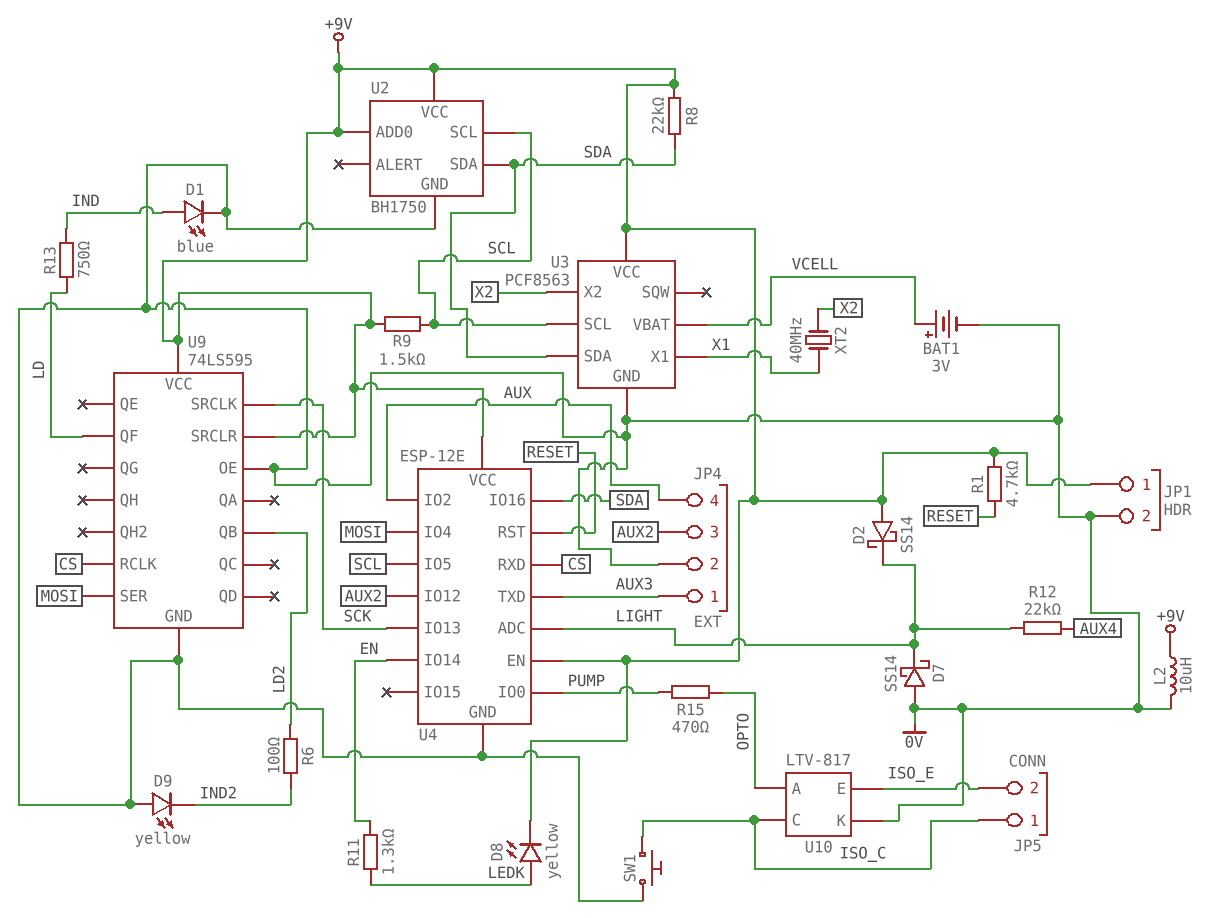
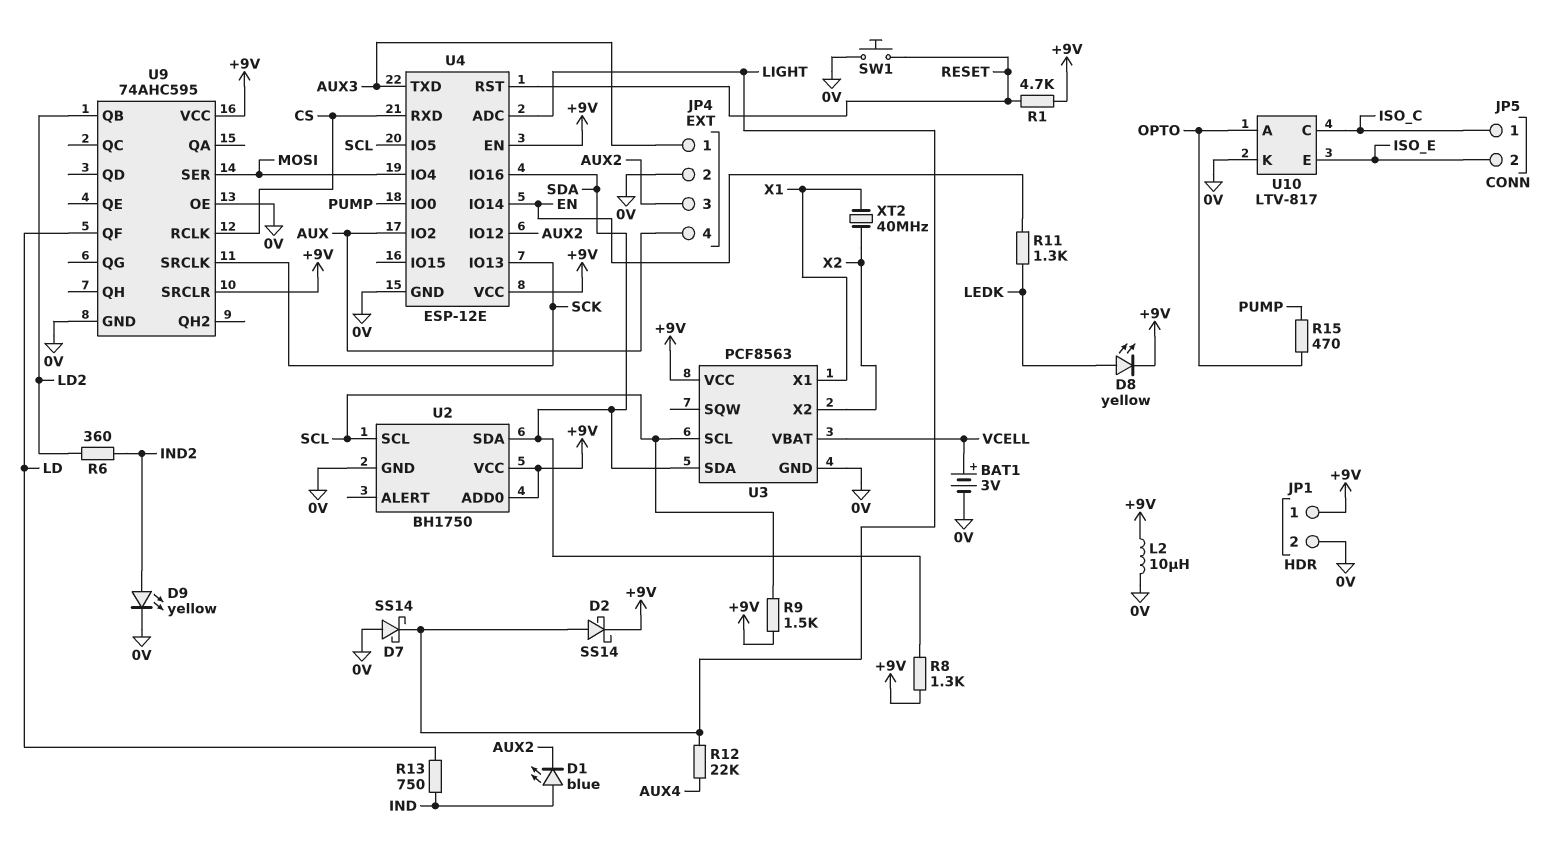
D1: LED blue (A IND, K 0V) -> LED blue (A IND, K AUX2)
D2: schottky SS14 (A +9V, K LIGHT) -> schottky SS14 (A LIGHT, K +9V)
D9: LED yellow (A 0V, K IND2) -> LED yellow (A IND2, K 0V)
R6: 100 (IND2, LD2) -> 360 (IND2, LD2)
R8: 22k (+9V, SDA) -> 1.3k (+9V, SDA)
SW1: button (0V, ISO_C) -> button (0V, RESET)
U9: 74LS595 -> 74AHC595

